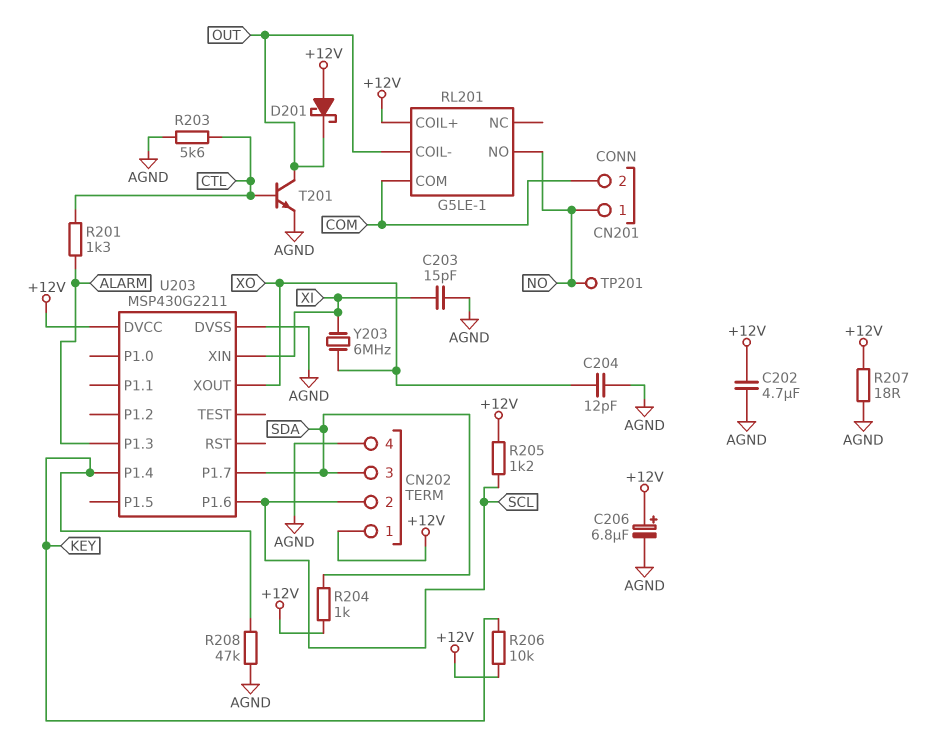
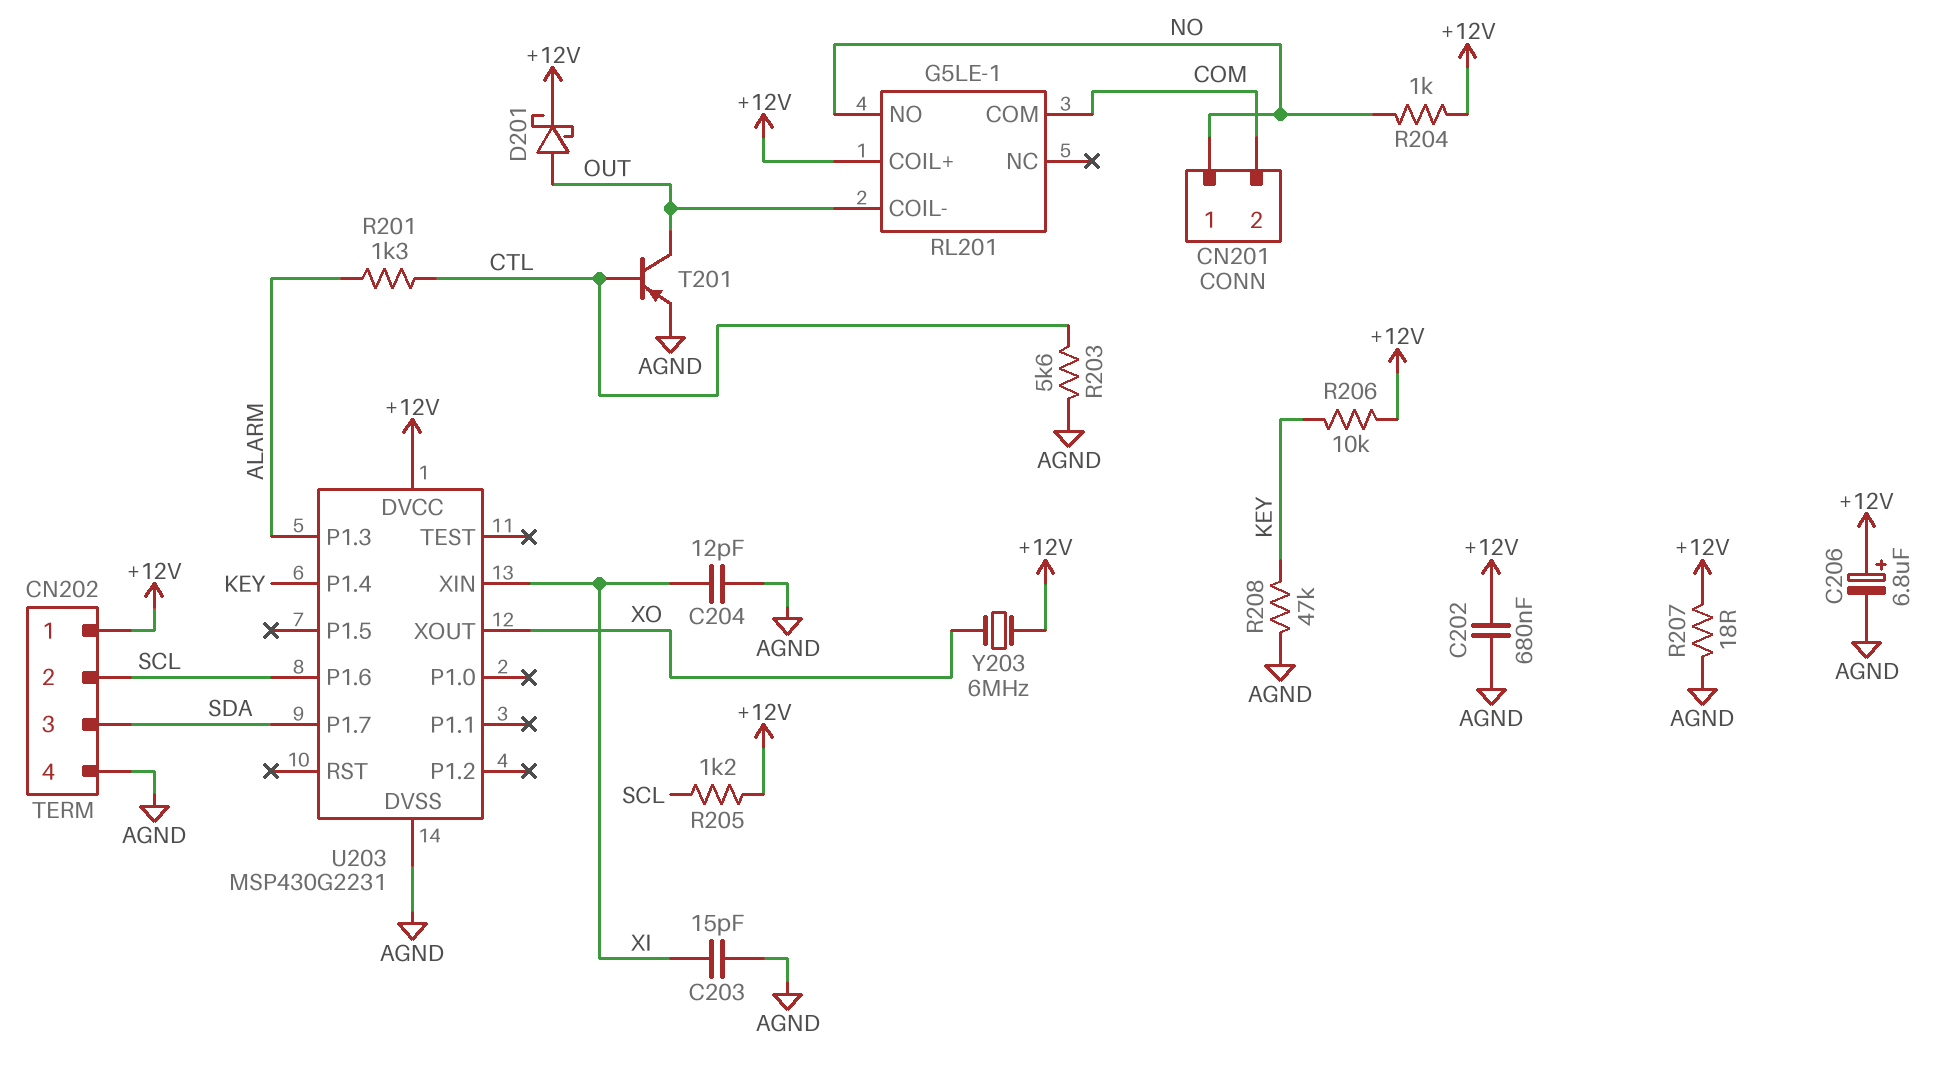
C202: 4.7uF (+12V, AGND) -> 680nF (+12V, AGND)
C204: 12pF (AGND, XO) -> 12pF (AGND, XI)
D201: schottky (A +12V, K OUT) -> schottky (A OUT, K +12V)
R204: 1k (+12V, SDA) -> 1k (+12V, NO)
T201: NPN (B CTL, C OUT, E AGND) -> PNP (B CTL, C OUT, E AGND)
TP201: test point (NO) -> none
U203: MSP430G2211 -> MSP430G2231
Y203: 6MHz (XI, XO) -> 6MHz (+12V, XO)

